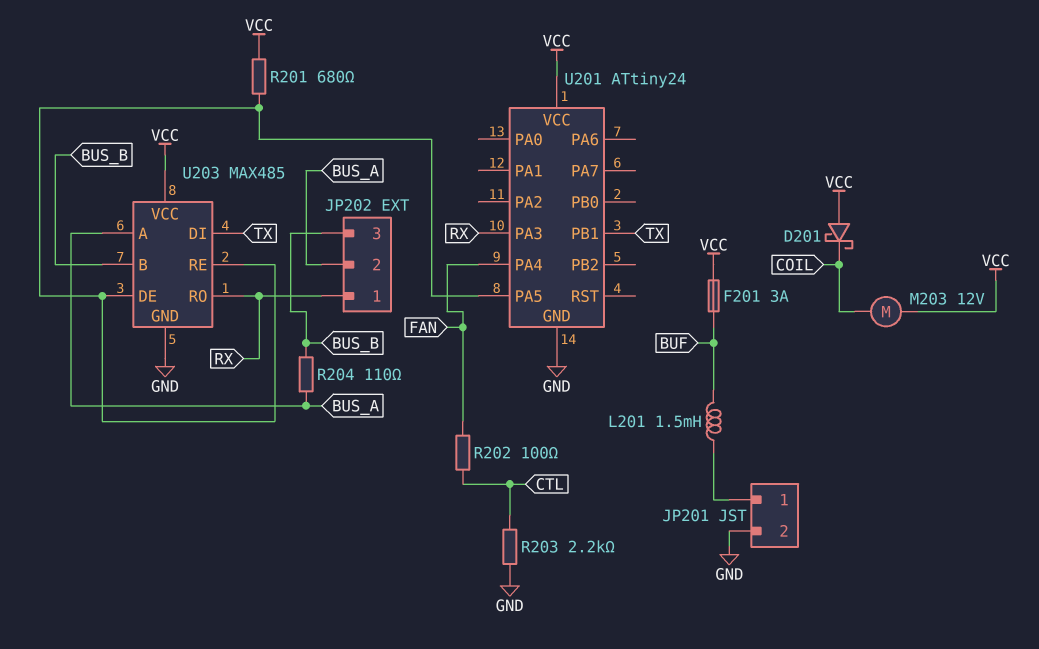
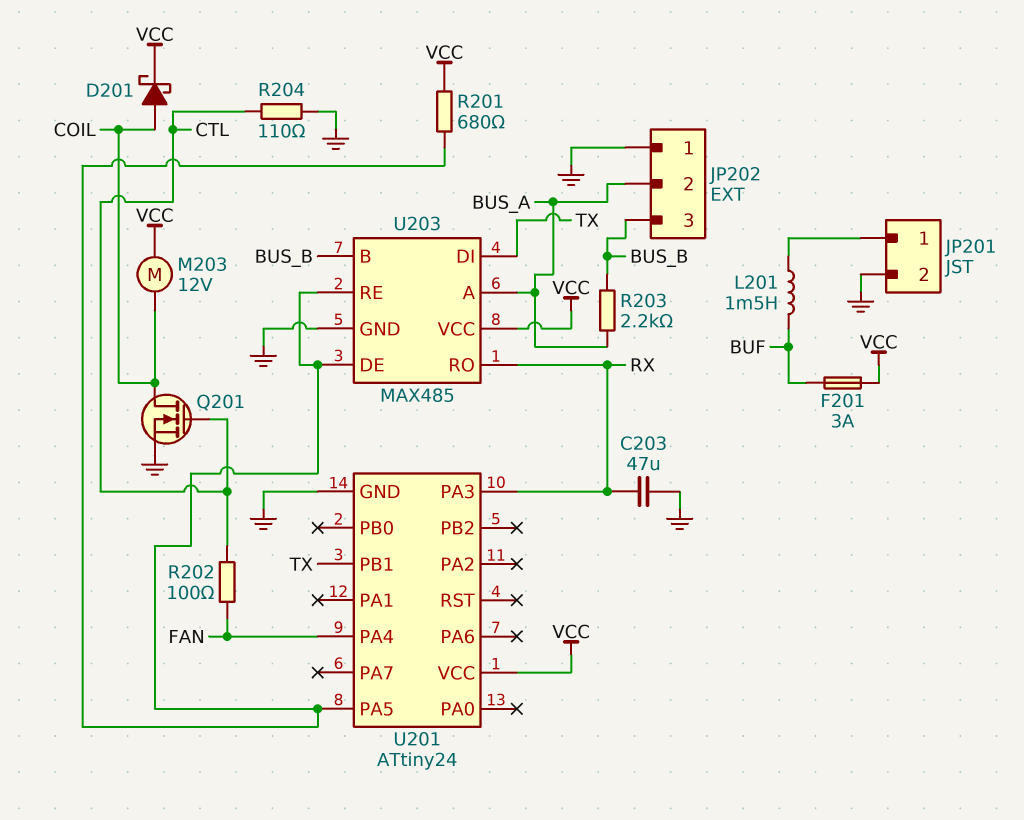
C203: none -> 47uF (GND, RX)
D201: schottky (A VCC, K COIL) -> schottky (A COIL, K VCC)
JP202 pin 1: RX -> GND
Q201: none -> NMOS (G CTL, D COIL, S GND)
R203: 2.2k (CTL, GND) -> 2.2k (BUS_A, BUS_B)
R204: 110 (BUS_A, BUS_B) -> 110 (CTL, GND)

